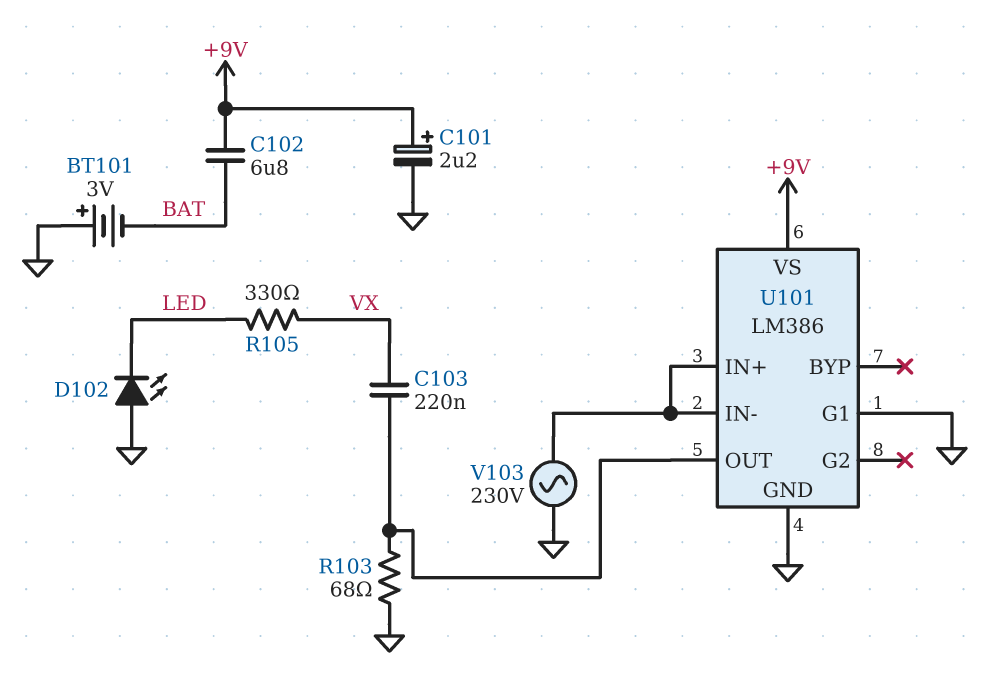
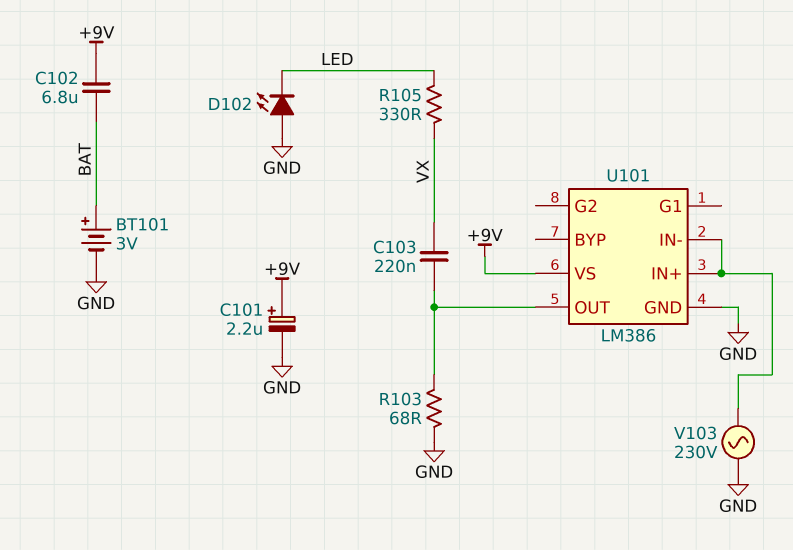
BT101: 3V (plus GND, minus BAT) -> 3V (plus BAT, minus GND)
U101 pin G1: GND -> none

